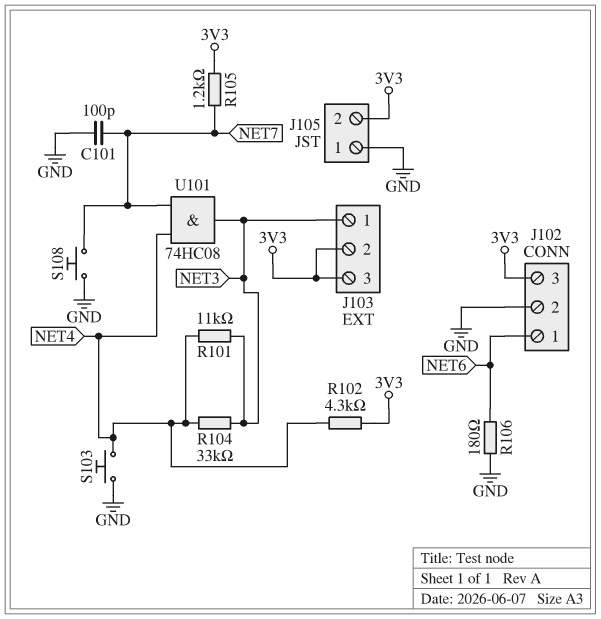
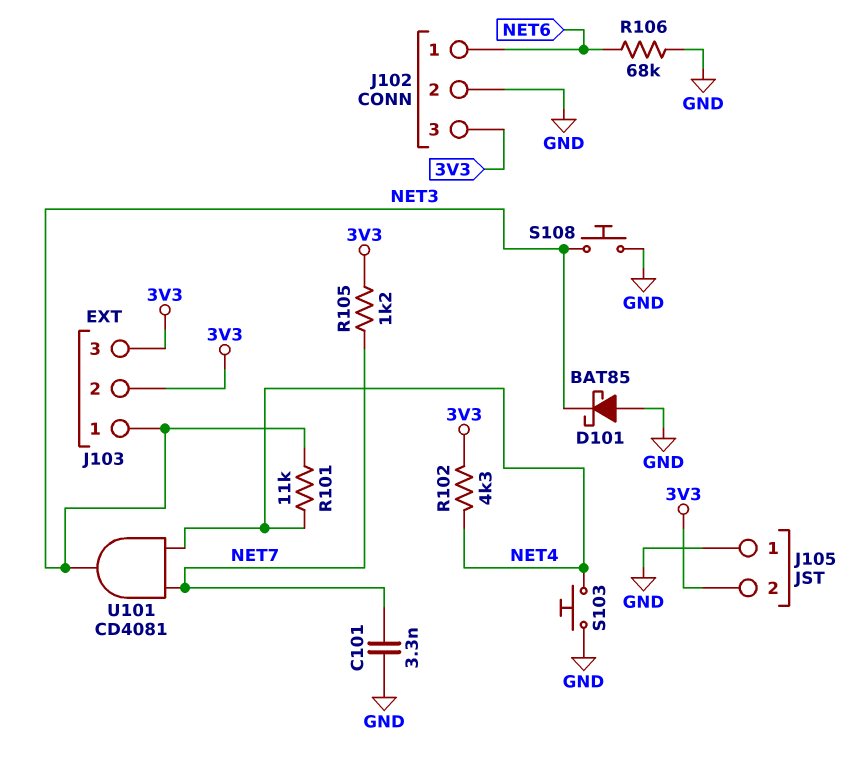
C101: 100pF (GND, NET7) -> 3.3nF (GND, NET7)
D101: none -> schottky BAT85 (A GND, K NET3)
R104: 33k (NET3, NET4) -> none
R106: 180 (GND, NET6) -> 68k (GND, NET6)
S108: button (GND, NET7) -> button (GND, NET3)
U101: AND 74HC08 (in NET4, in NET7, out NET3) -> AND CD4081 (in NET4, in NET7, out NET3)

